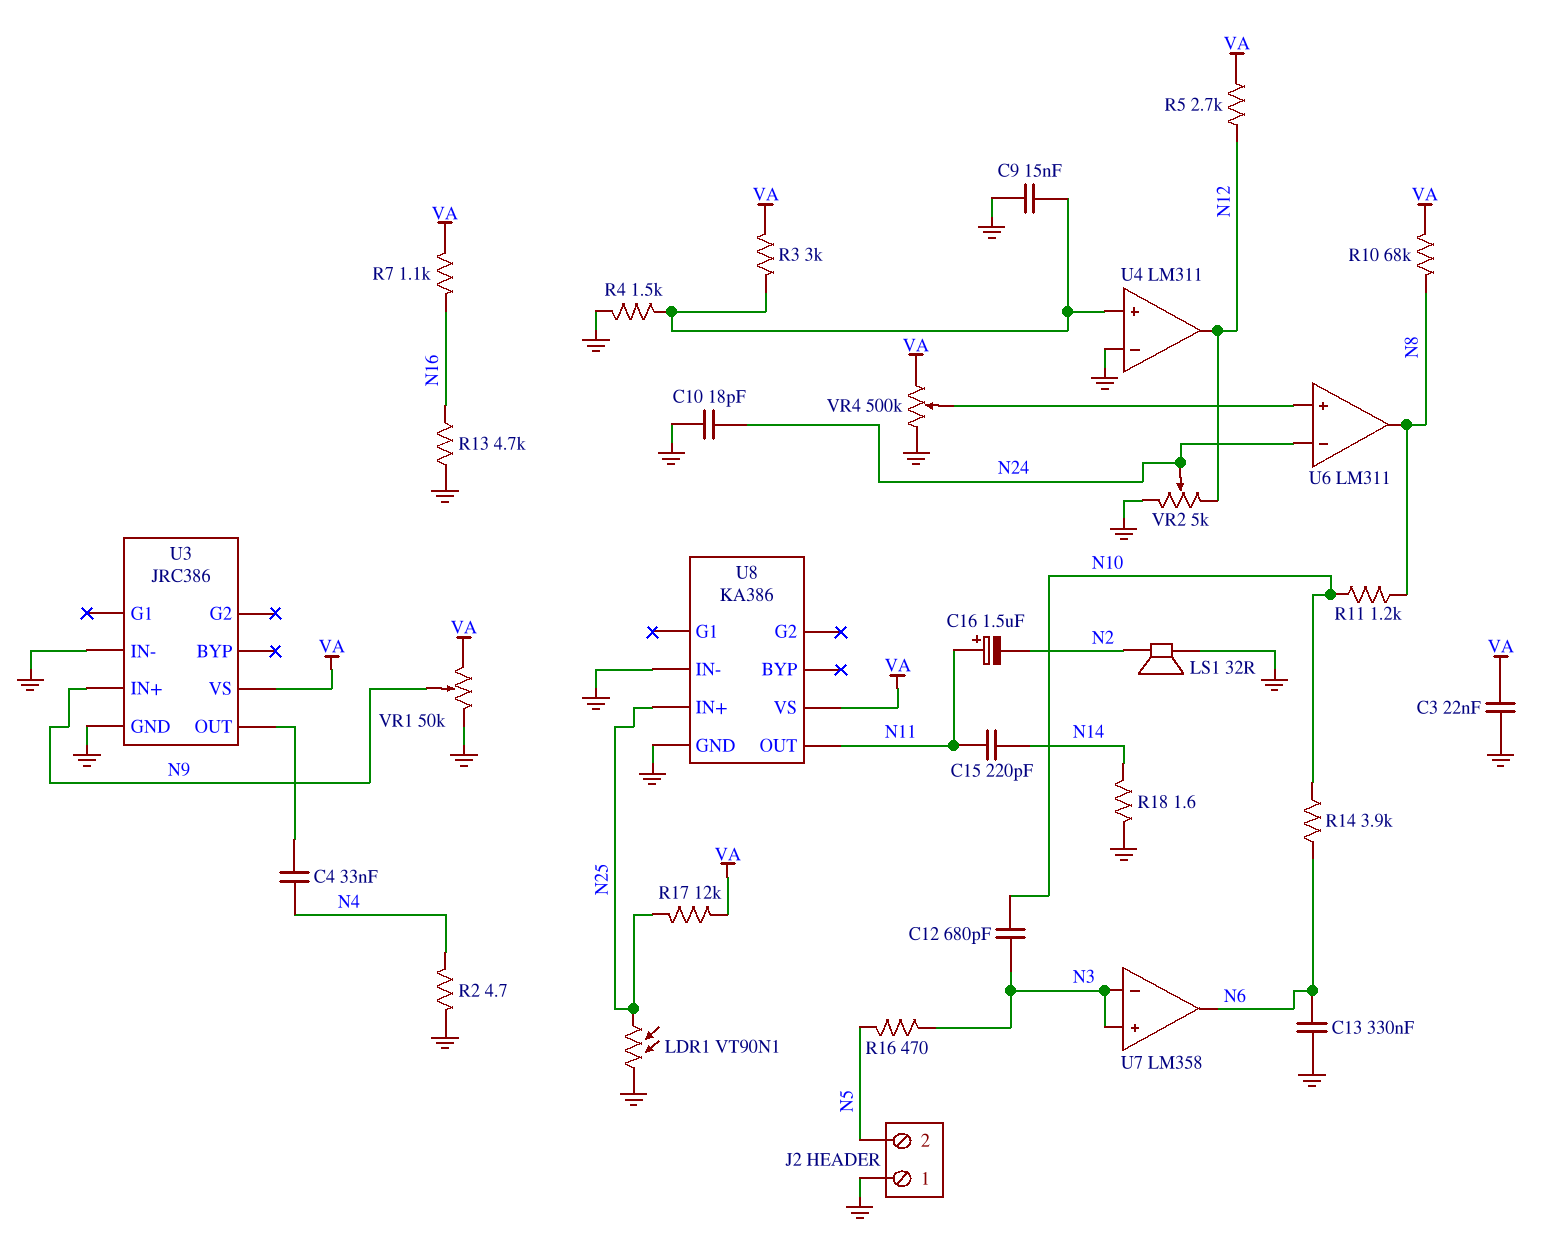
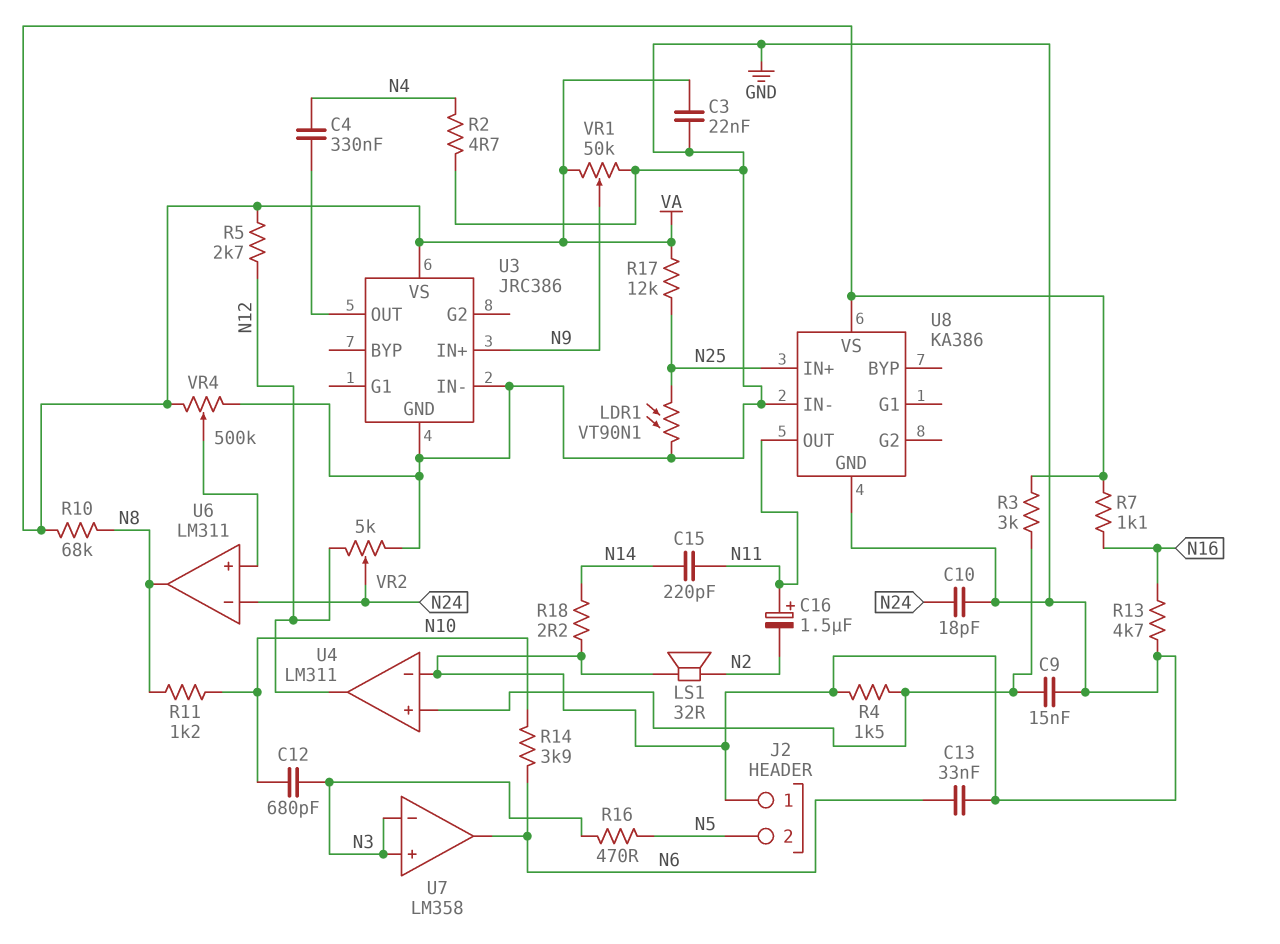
C4: 33nF (N4, U3/OUT) -> 330nF (N4, U3/OUT)
C13: 330nF (GND, N6) -> 33nF (GND, N6)
R18: 1.6 (GND, N14) -> 2.2 (GND, N14)

